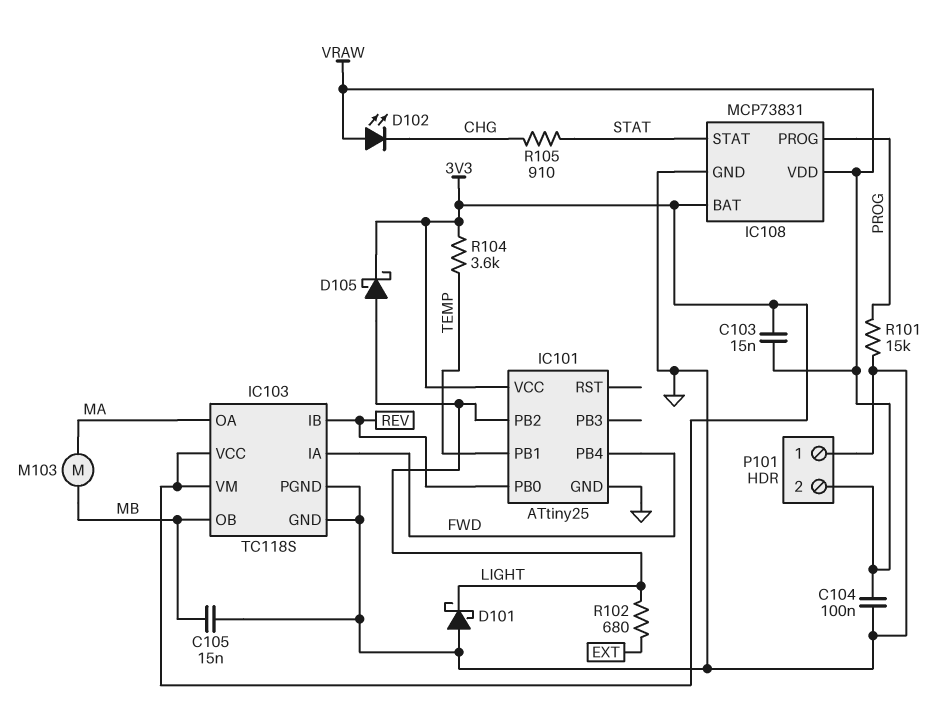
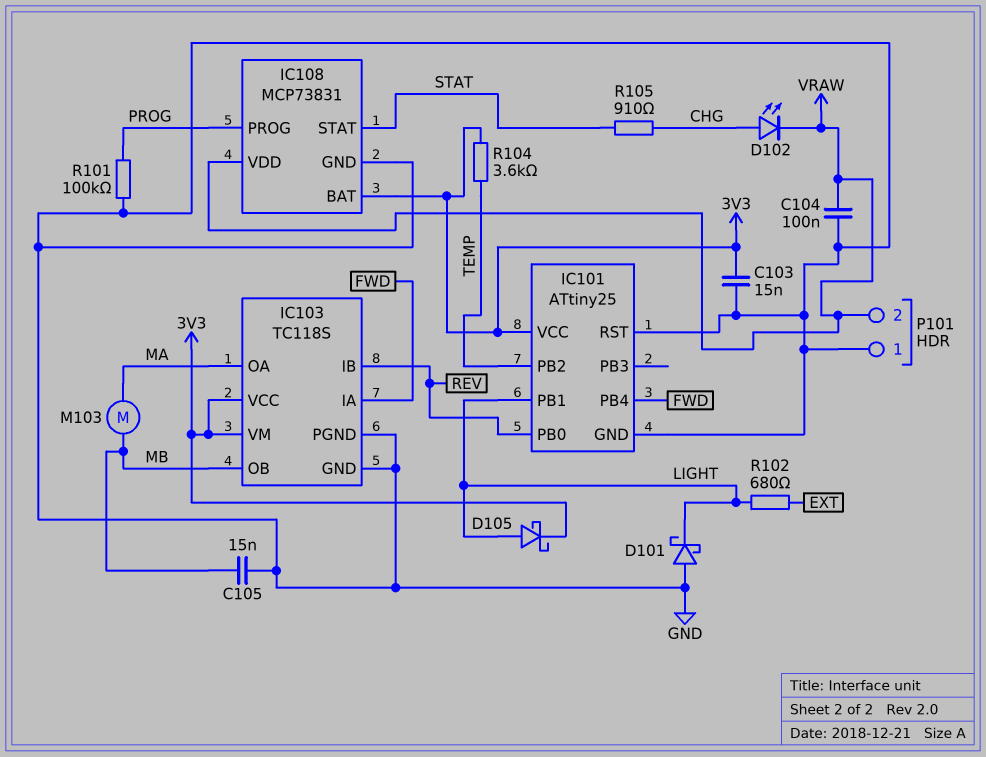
C103: 15nF (3V3, VRAW) -> 15nF (3V3, GND)
D102: LED (A VRAW, K CHG) -> LED (A CHG, K VRAW)
IC101 pin PB1: TEMP -> LIGHT
IC101 pin PB2: LIGHT -> TEMP
IC101 pin RST: none -> GND
R101: 15k (GND, PROG) -> 100k (GND, PROG)

